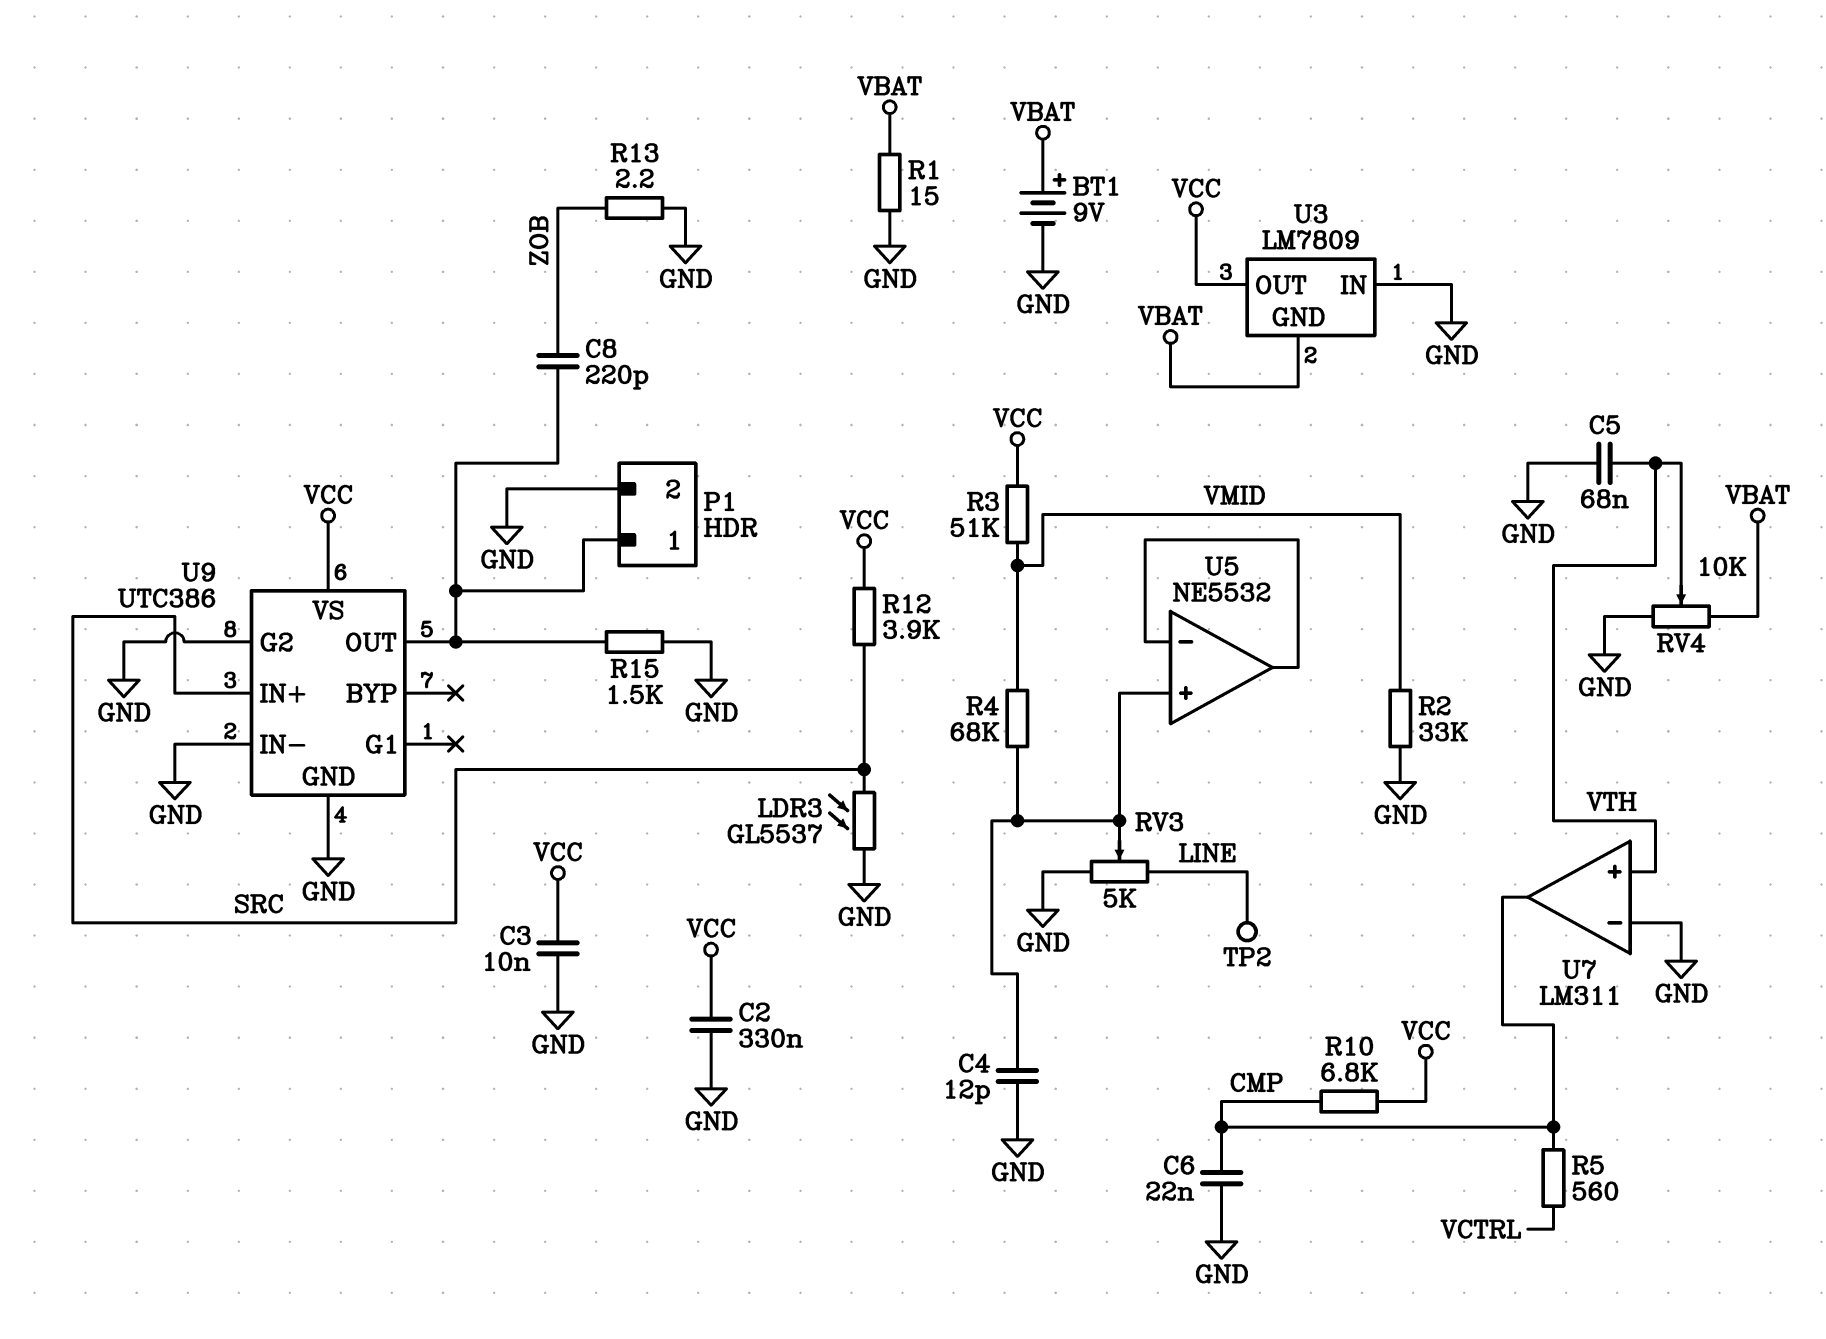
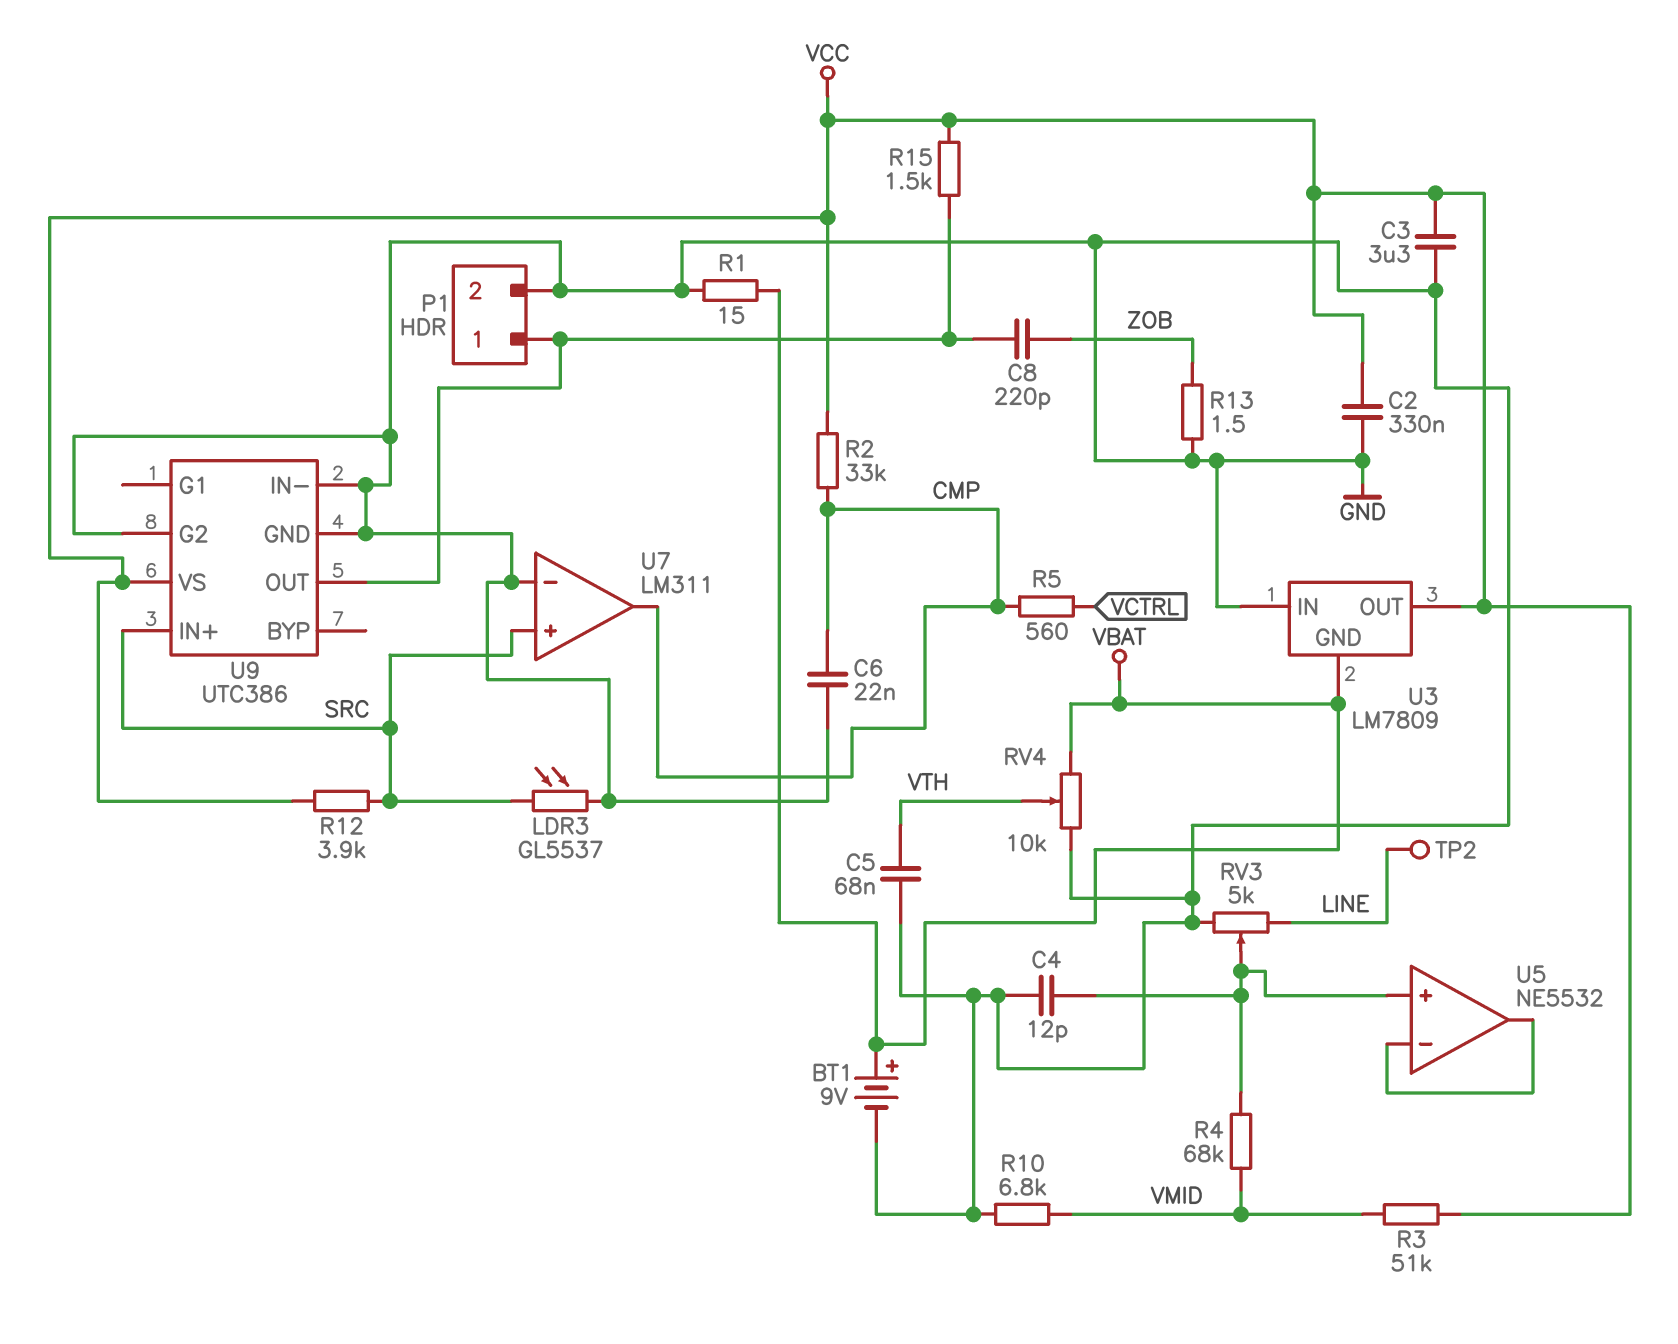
C3: 10nF (GND, VCC) -> 3.3uF (GND, VCC)
R2: 33k (GND, VMID) -> 33k (CMP, VCC)
R10: 6.8k (CMP, VCC) -> 6.8k (GND, VMID)
R13: 2.2 (GND, ZOB) -> 1.5 (GND, ZOB)
R15: 1.5k (GND, P1/1) -> 1.5k (P1/1, VCC)
U7 pin in+: VTH -> SRC

